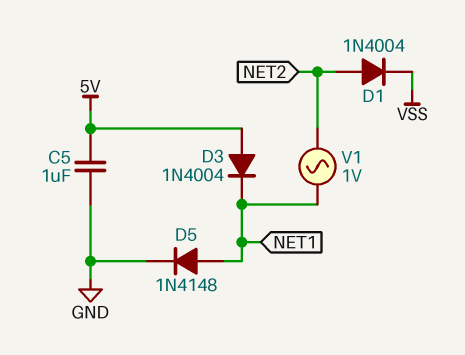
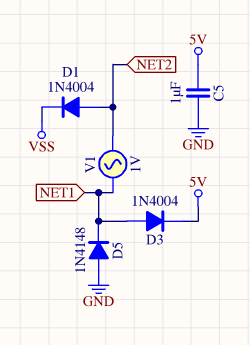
D3: diode 1N4004 (A 5V, K NET1) -> diode 1N4004 (A NET1, K 5V)
D5: diode 1N4148 (A NET1, K GND) -> diode 1N4148 (A GND, K NET1)

